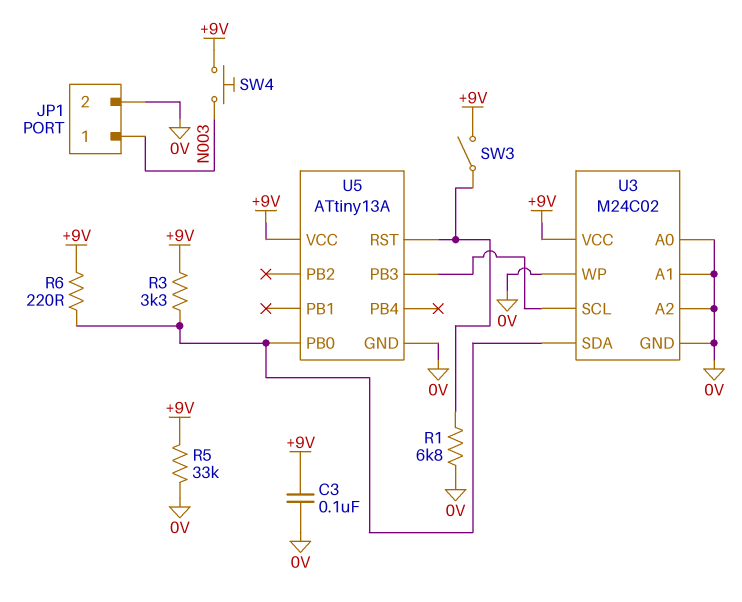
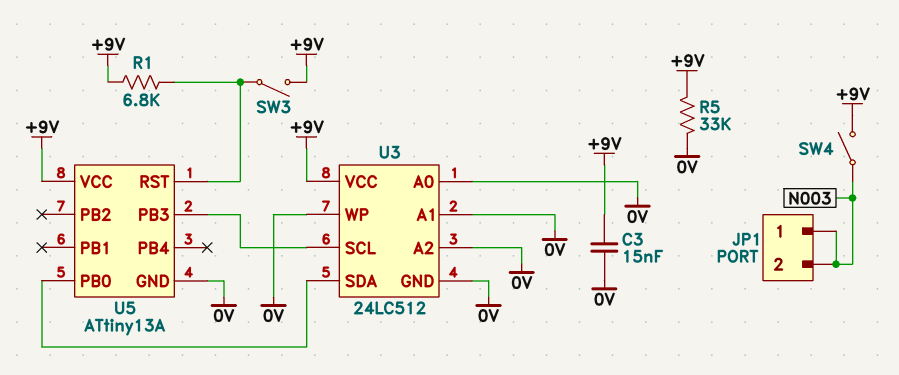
C3: 100nF (+9V, 0V) -> 15nF (+9V, 0V)
JP1 pin 2: 0V -> N003
R1: 6.8k (0V, U5/RST) -> 6.8k (+9V, U5/RST)
R3: 3.3k (+9V, U3/SDA) -> none
R6: 220 (+9V, U3/SDA) -> none
SW4: button (+9V, N003) -> switch (+9V, N003)
U3: M24C02 -> 24LC512

